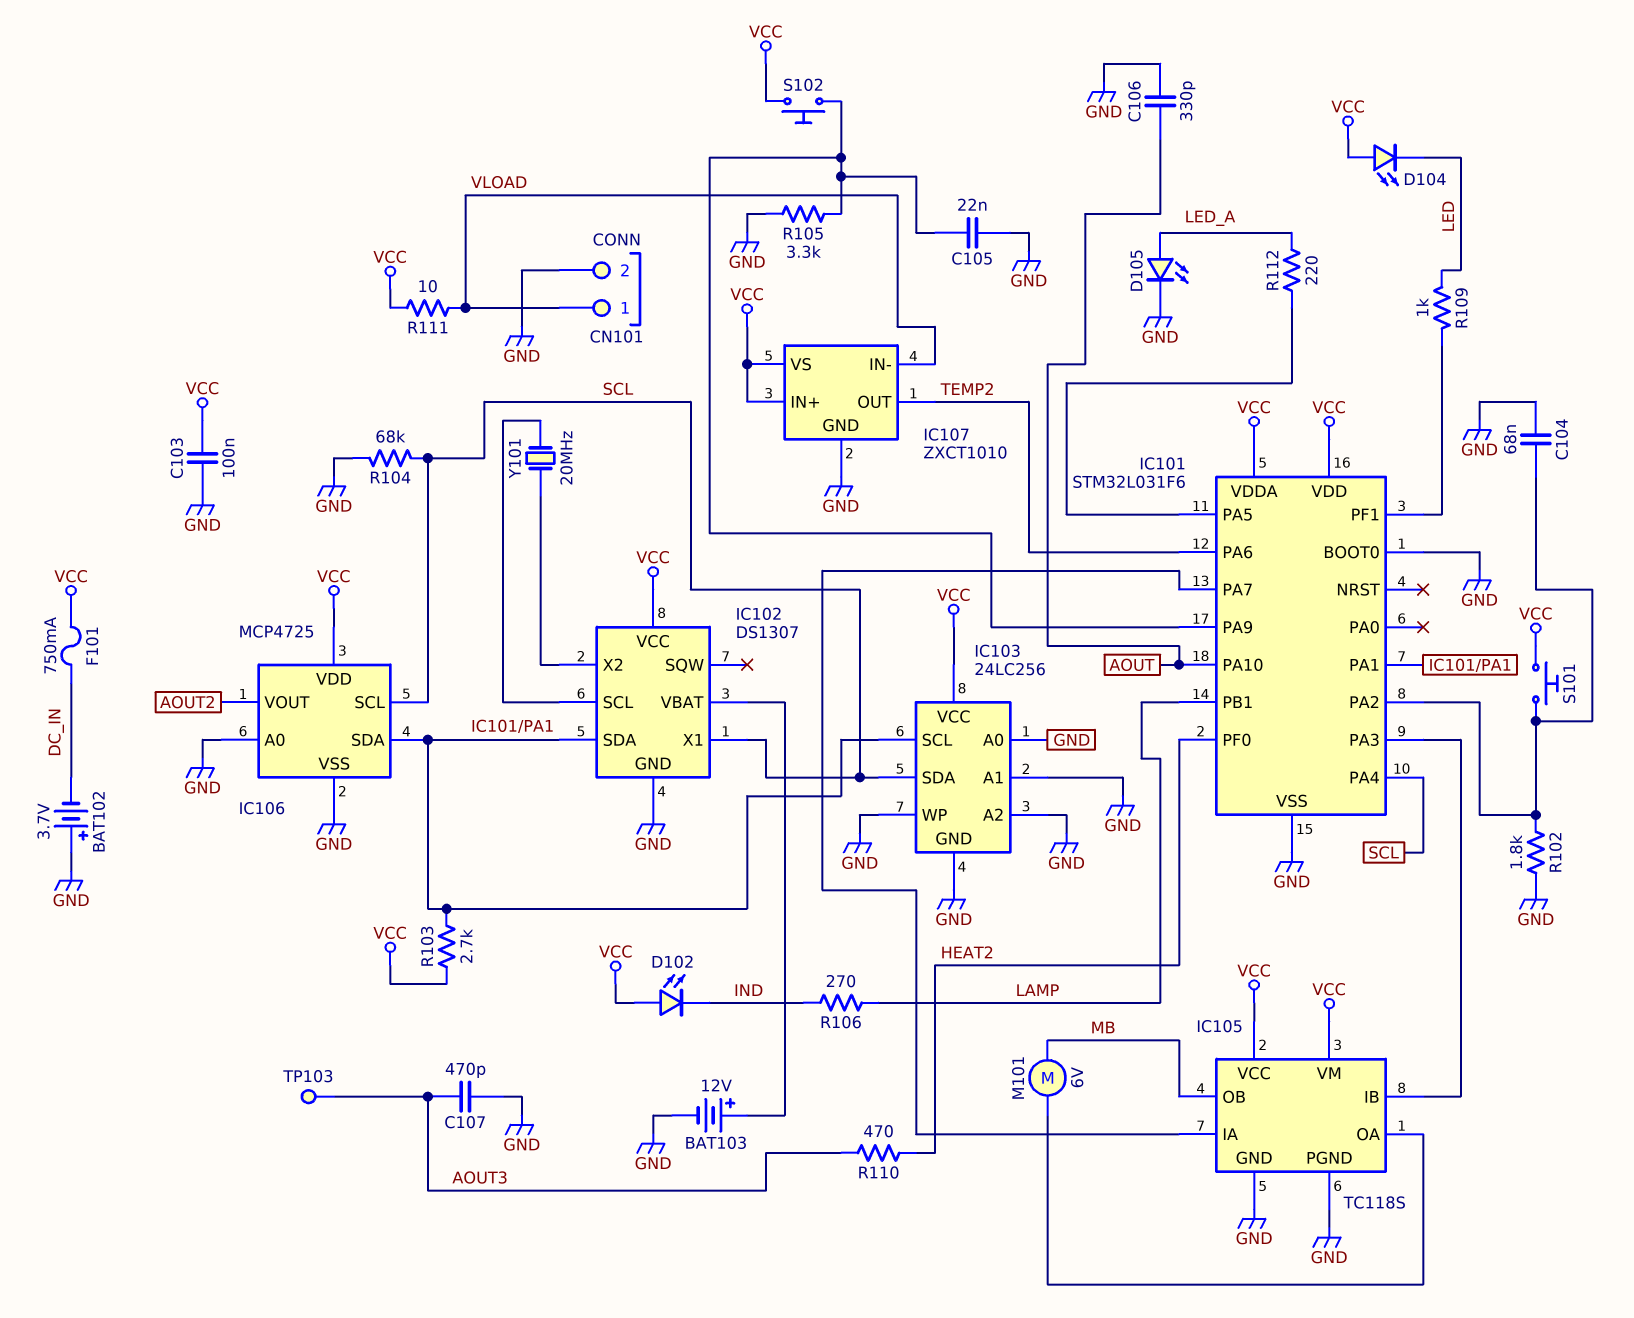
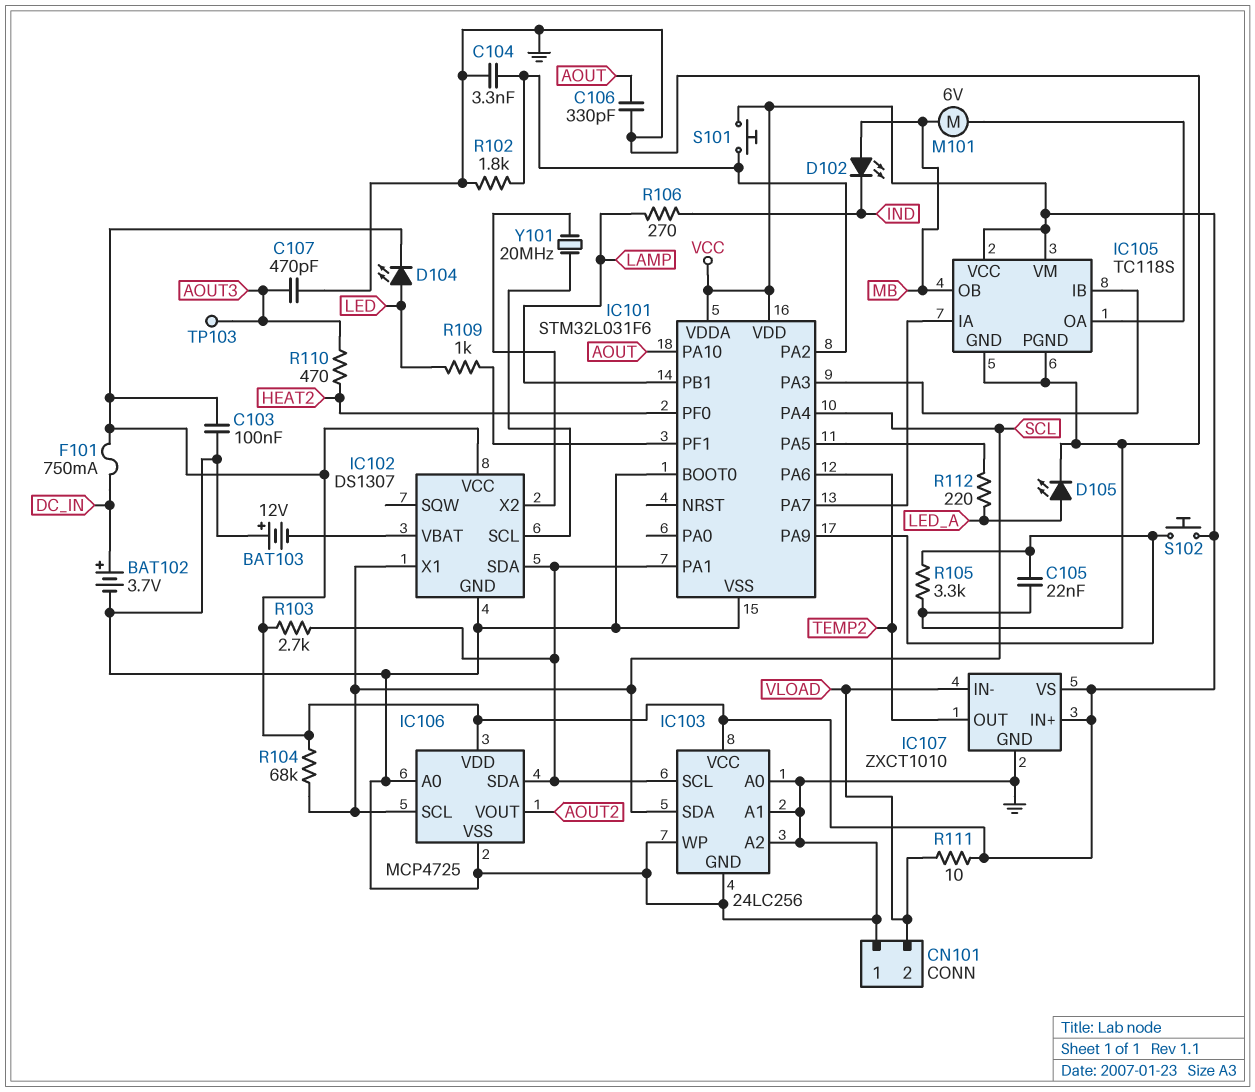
BAT102: 3.7V (plus GND, minus DC_IN) -> 3.7V (plus DC_IN, minus GND)
BAT103: 12V (plus IC102/VBAT, minus GND) -> 12V (plus GND, minus IC102/VBAT)
C104: 68nF (GND, IC101/PA2) -> 3.3nF (GND, IC101/PA2)
CN101 pin 1: VLOAD -> GND
CN101 pin 2: GND -> VLOAD
D102: LED (A VCC, K IND) -> LED (A MB, K IND)
D104: LED (A VCC, K LED) -> LED (A LED, K VCC)
R104: 68k (GND, SCL) -> 68k (SCL, VCC)

